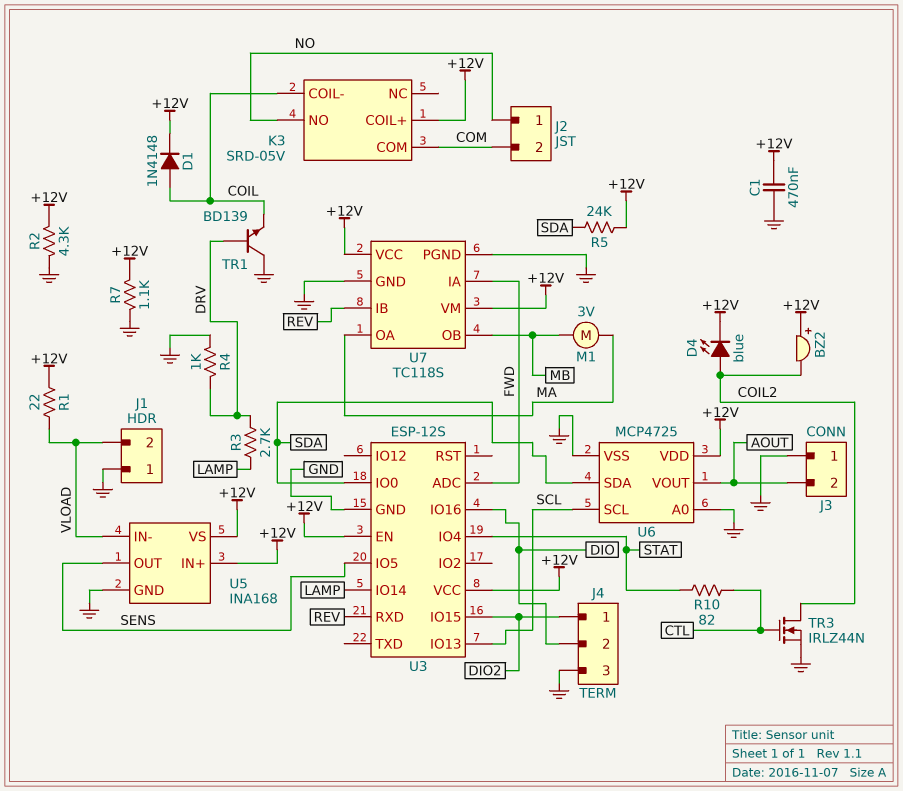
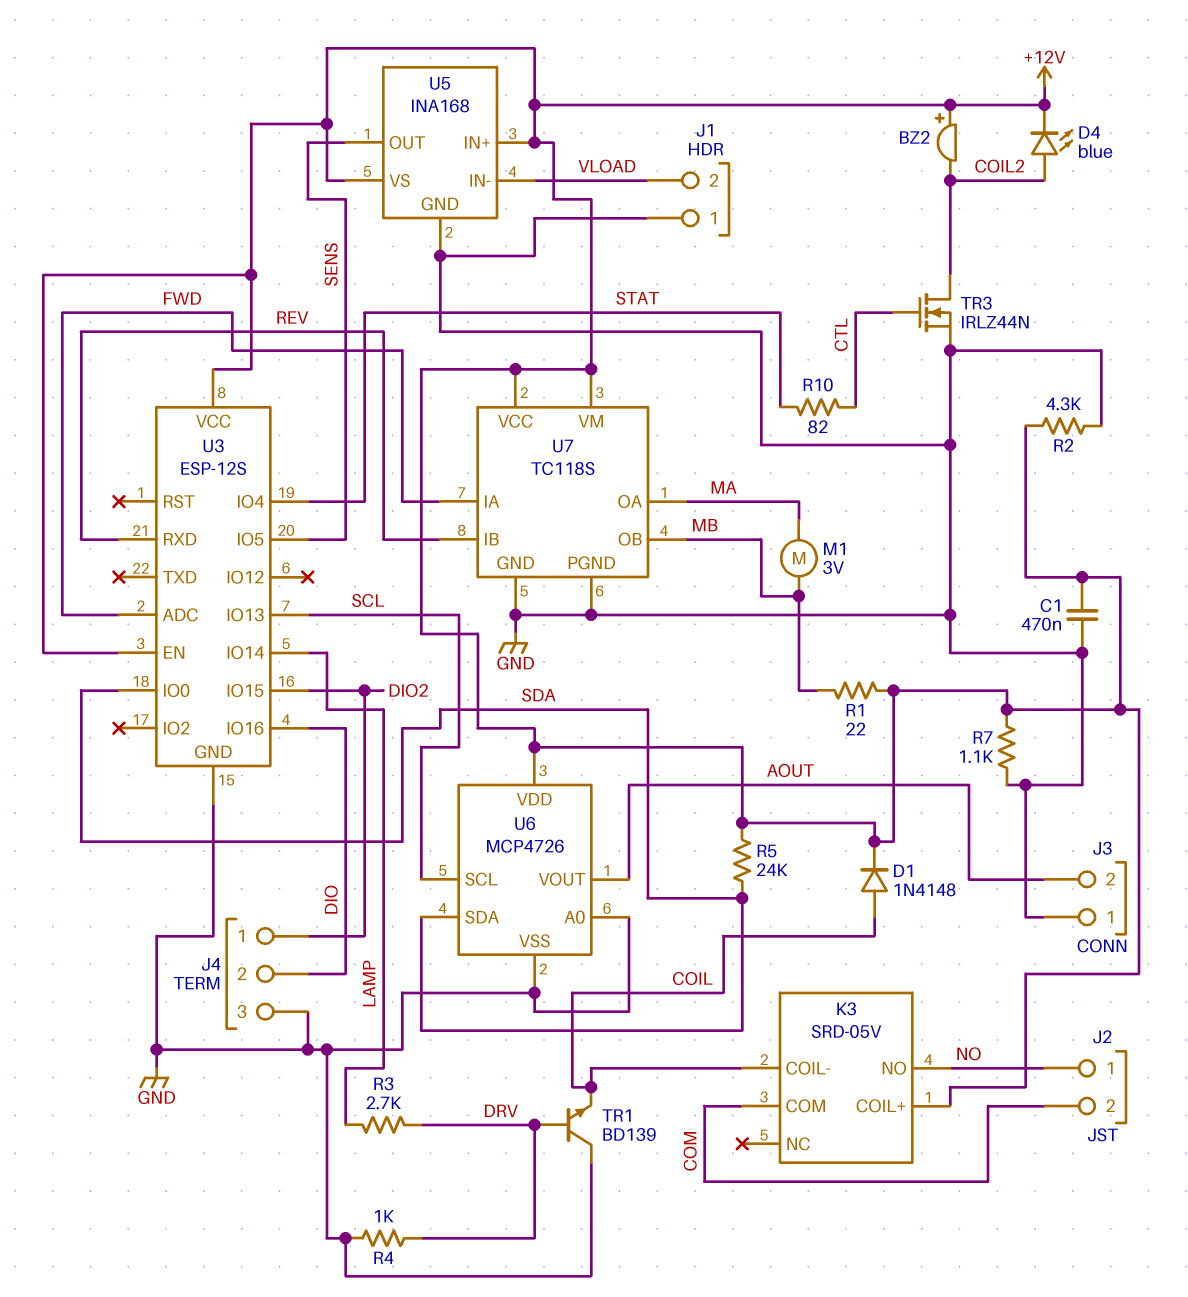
R1: 22 (+12V, VLOAD) -> 22 (+12V, MB)
U6: MCP4725 -> MCP4726

